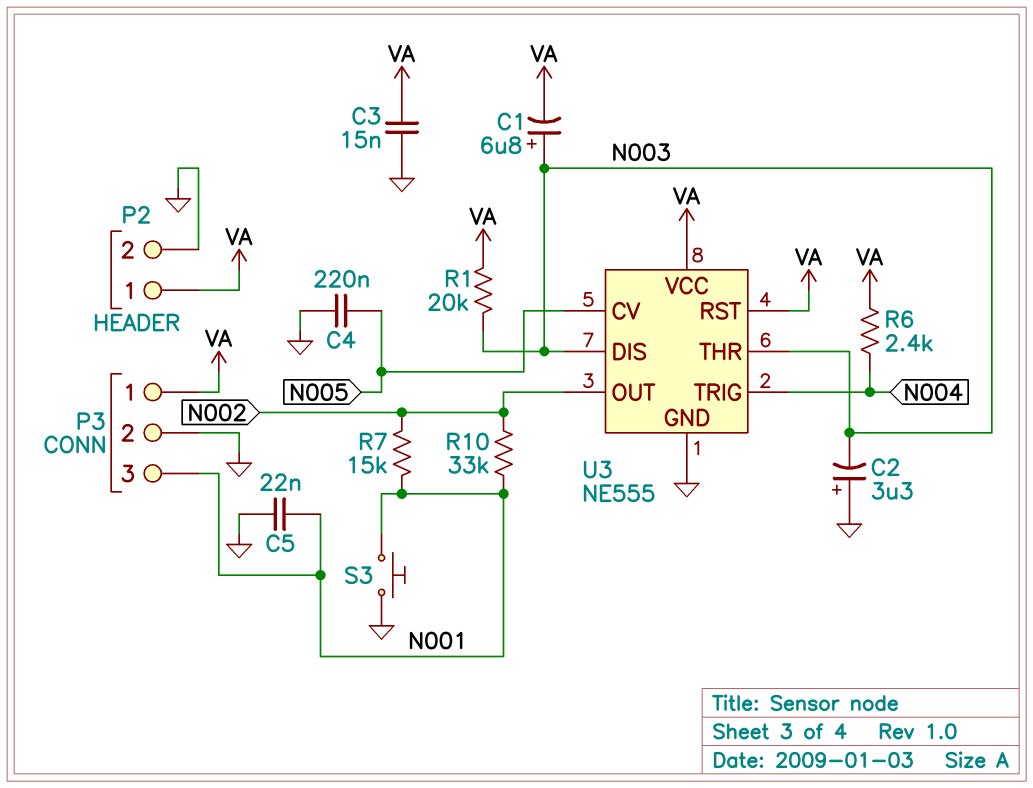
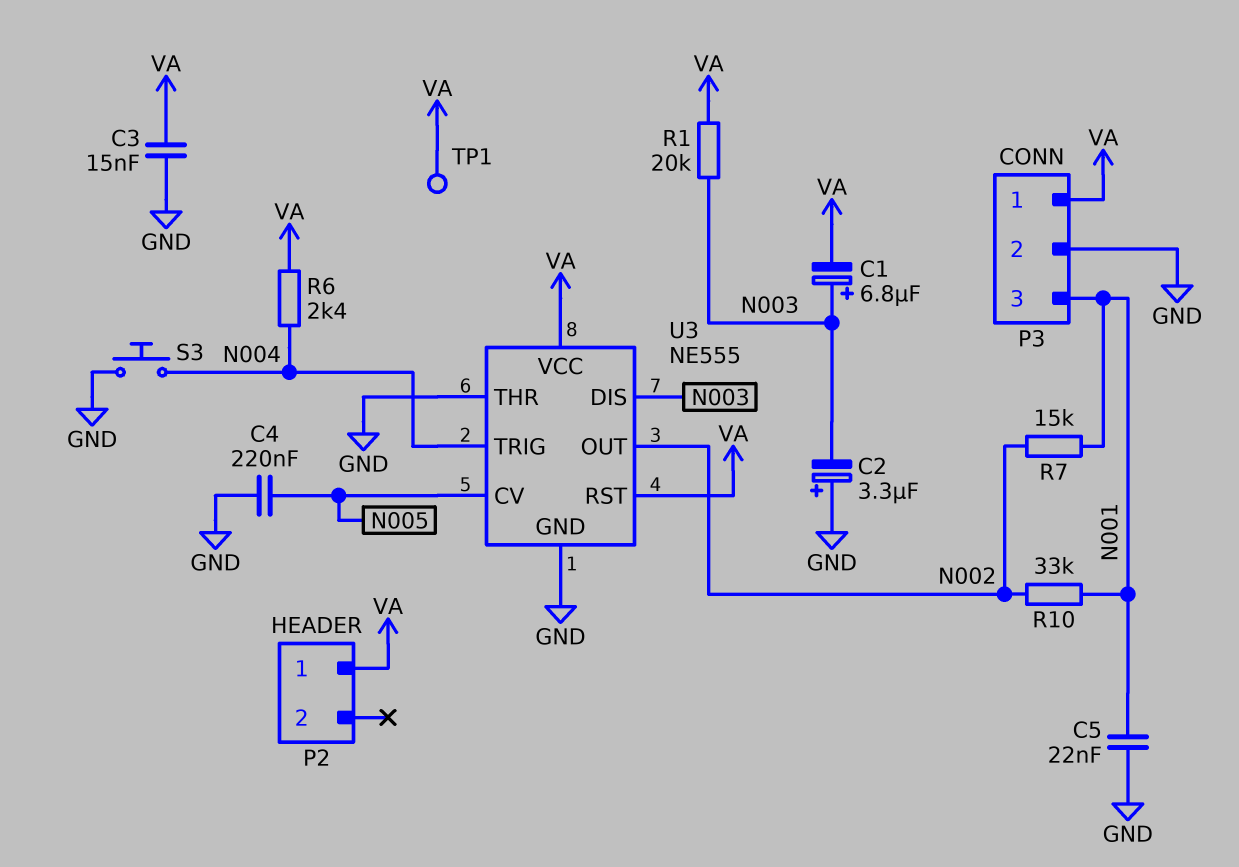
P2 pin 2: GND -> none
S3: button (GND, N001) -> button (GND, N004)
TP1: none -> test point (VA)
U3 pin THR: N003 -> GND

